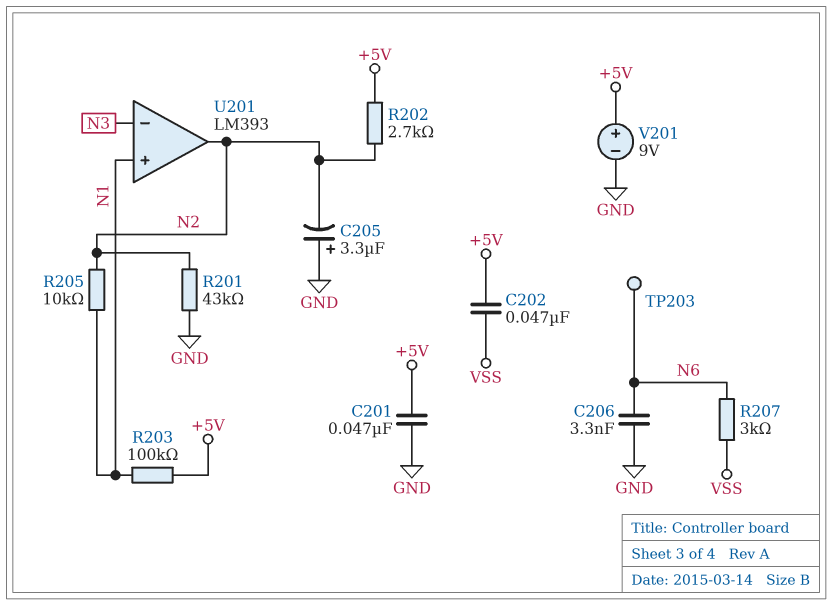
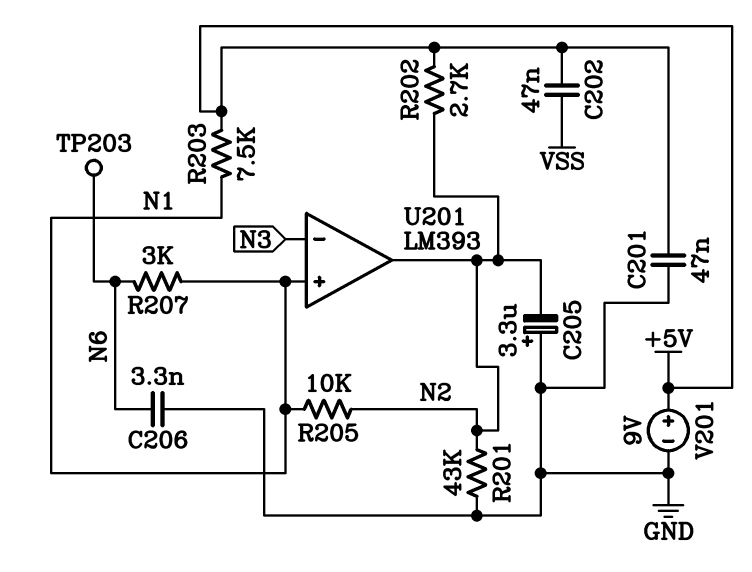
R203: 100k (+5V, N1) -> 7.5k (+5V, N1)
R207: 3k (N6, VSS) -> 3k (N1, N6)

